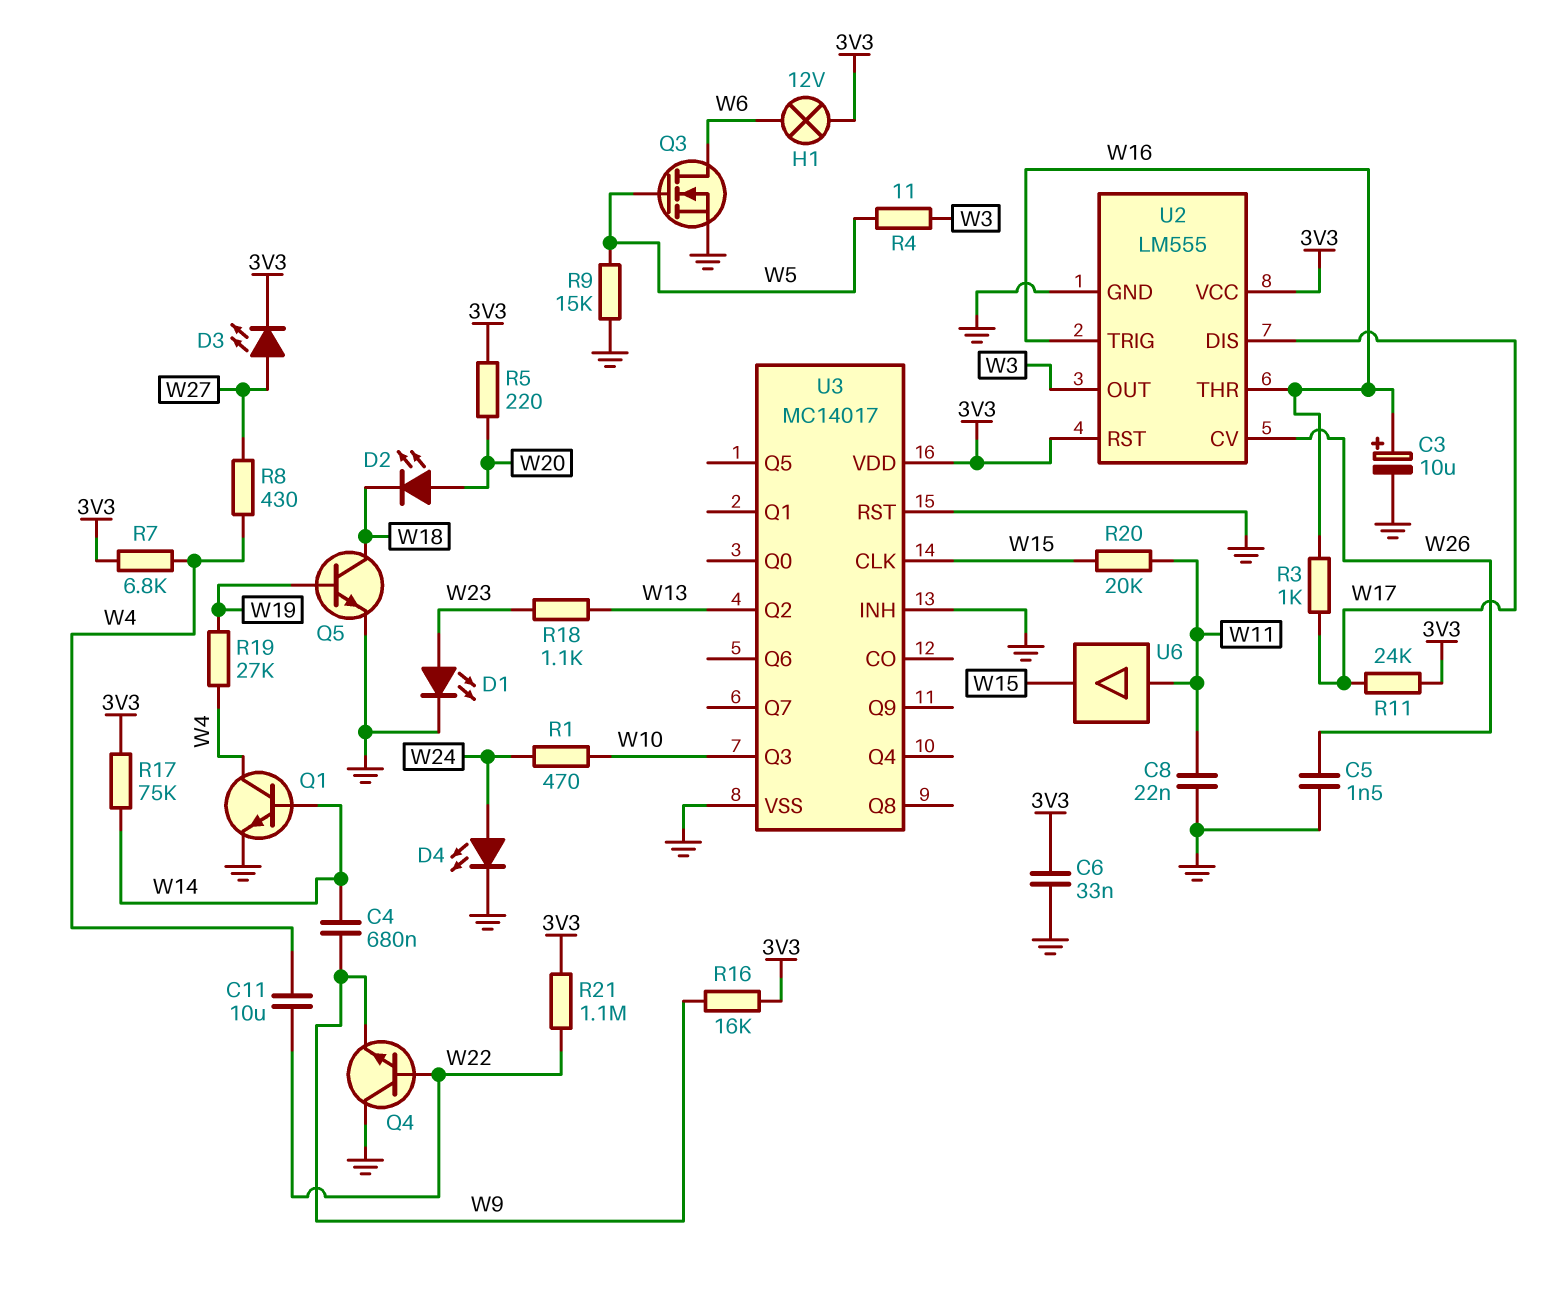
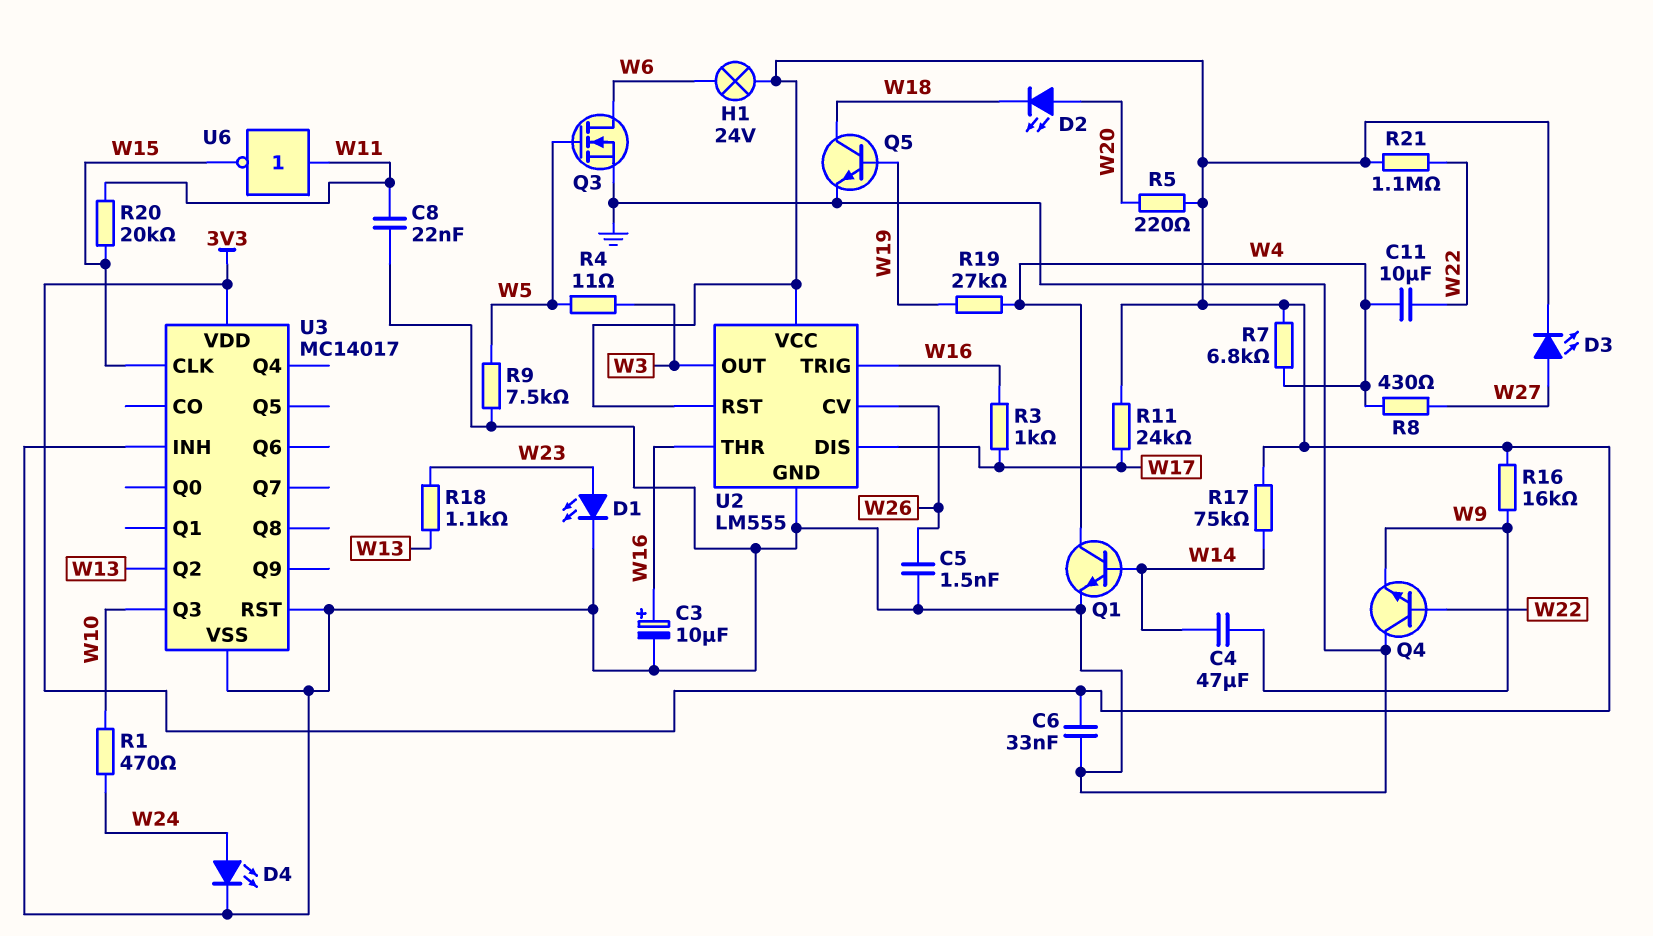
C4: 680nF (W9, W14) -> 47uF (W9, W14)
H1: lamp 12V (3V3, W6) -> lamp 24V (3V3, W6)
R9: 15k (GND, W5) -> 7.5k (GND, W5)
U6: buffer (in W11, out W15) -> NOT (in W11, out W15)

